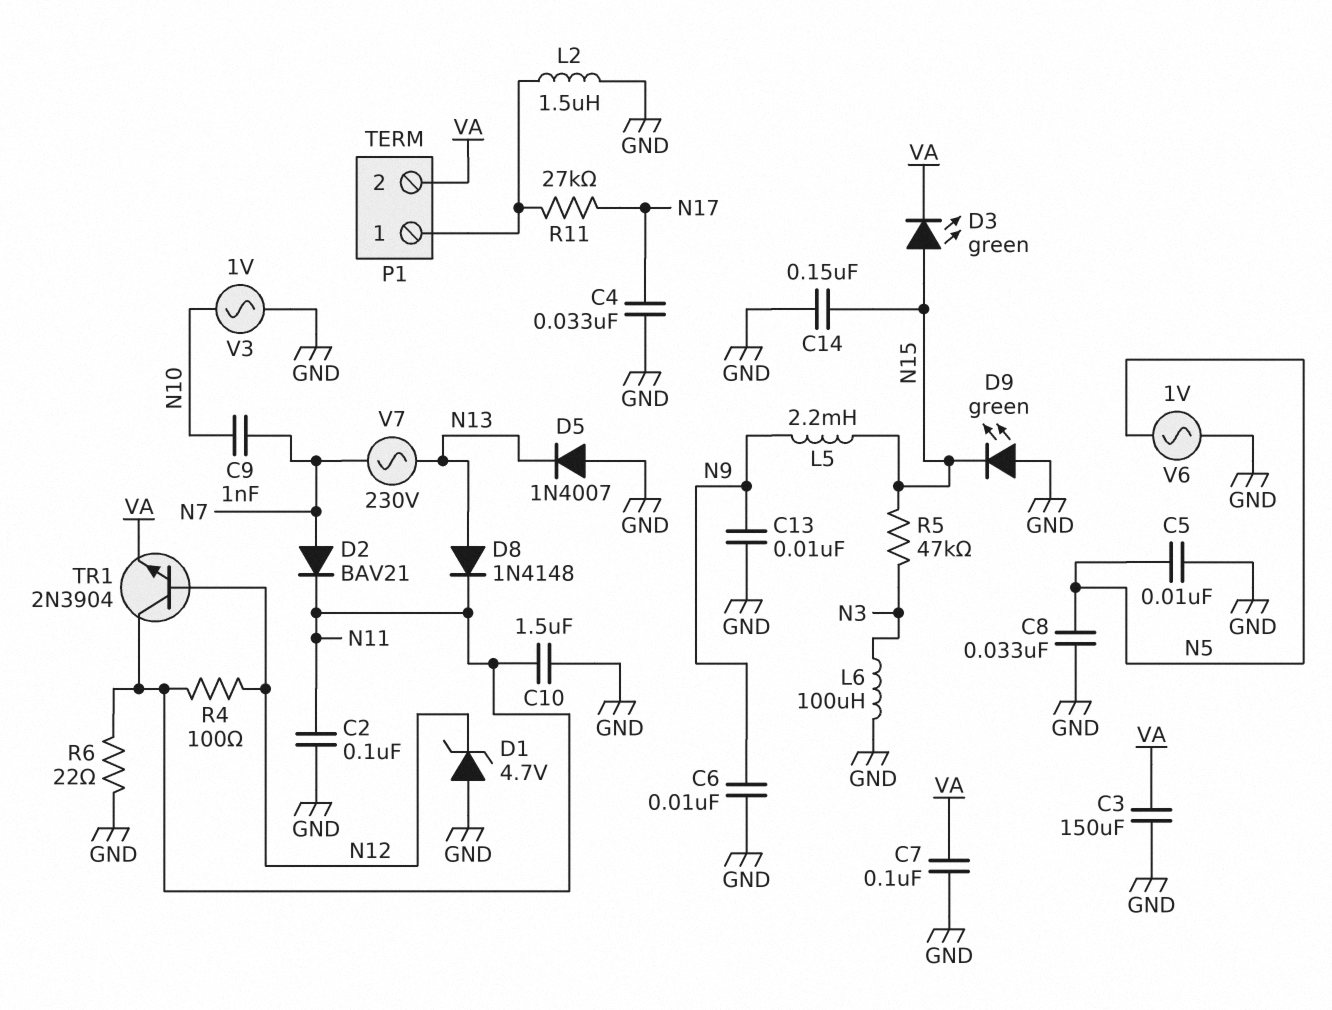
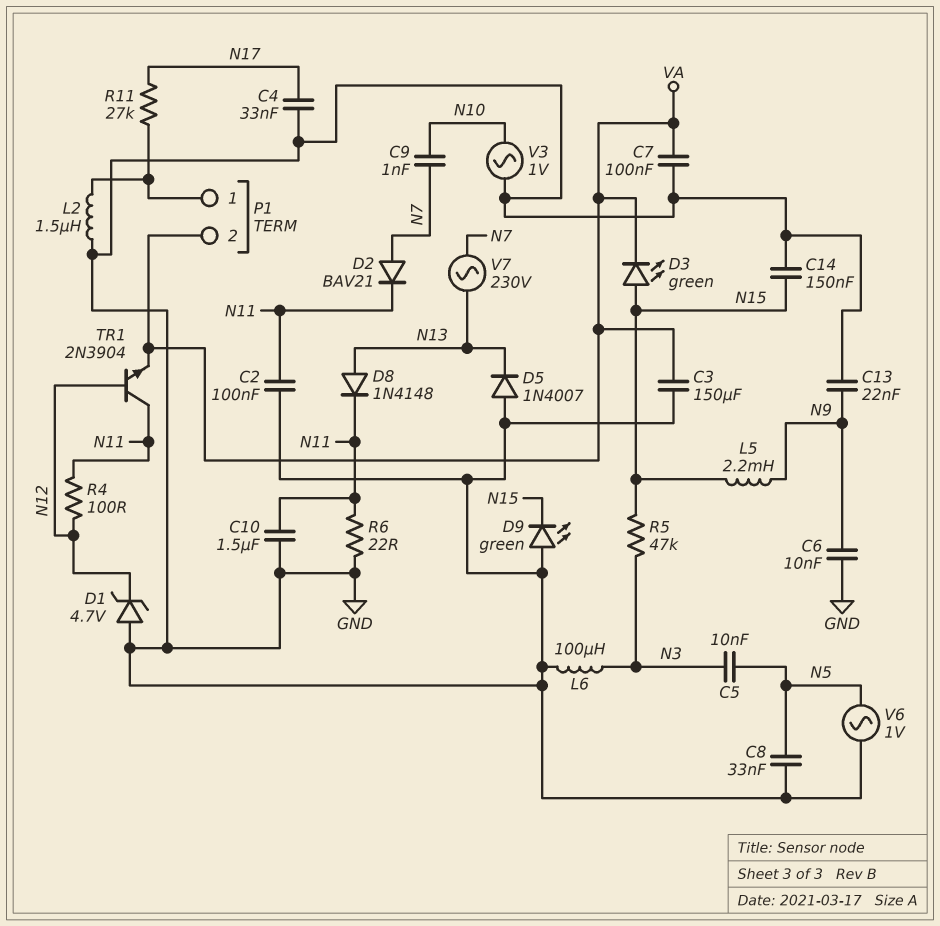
C5: 10nF (GND, N5) -> 10nF (N3, N5)
C13: 10nF (GND, N9) -> 22nF (GND, N9)

